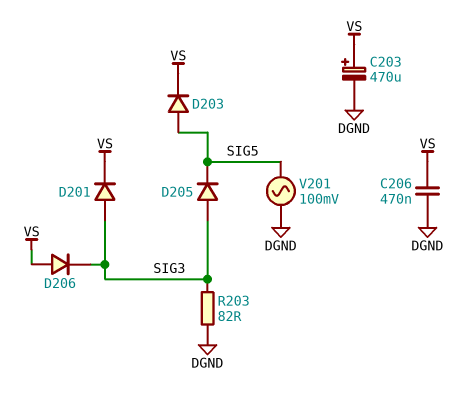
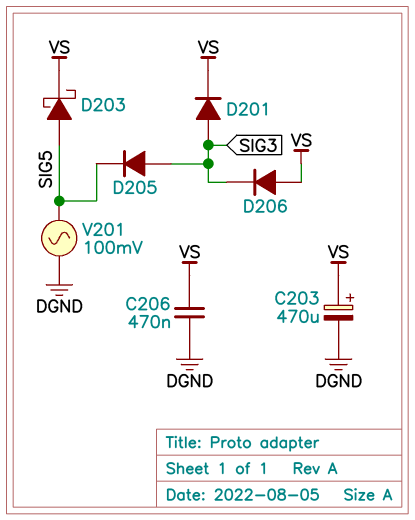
D203: diode (A SIG5, K VS) -> schottky (A SIG5, K VS)
R203: 82 (DGND, SIG3) -> none

